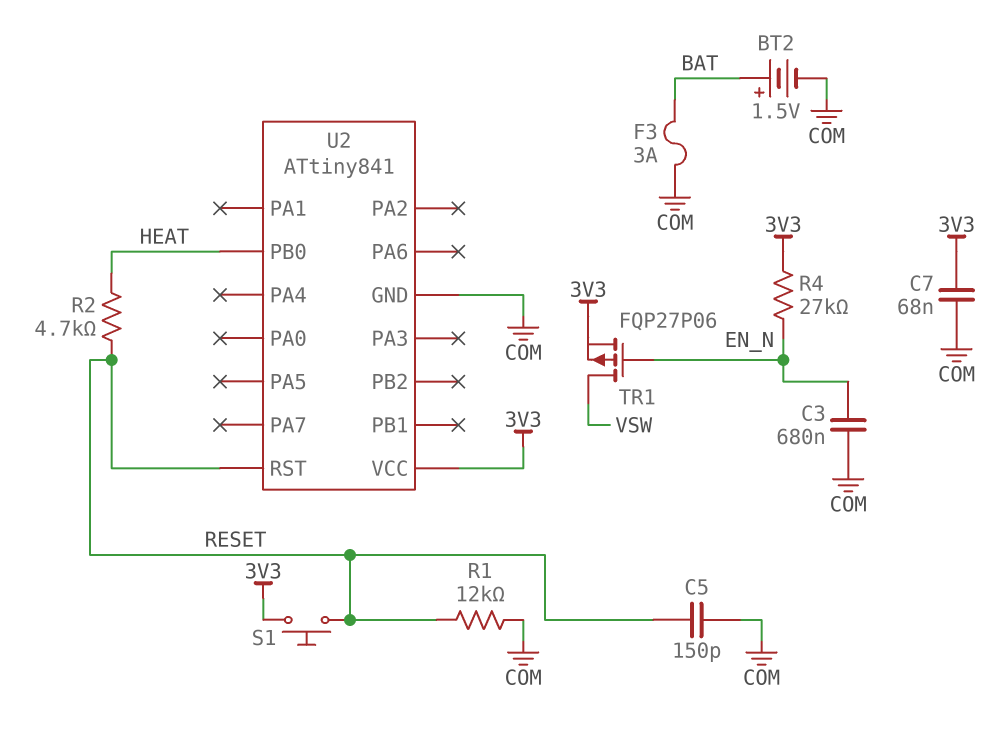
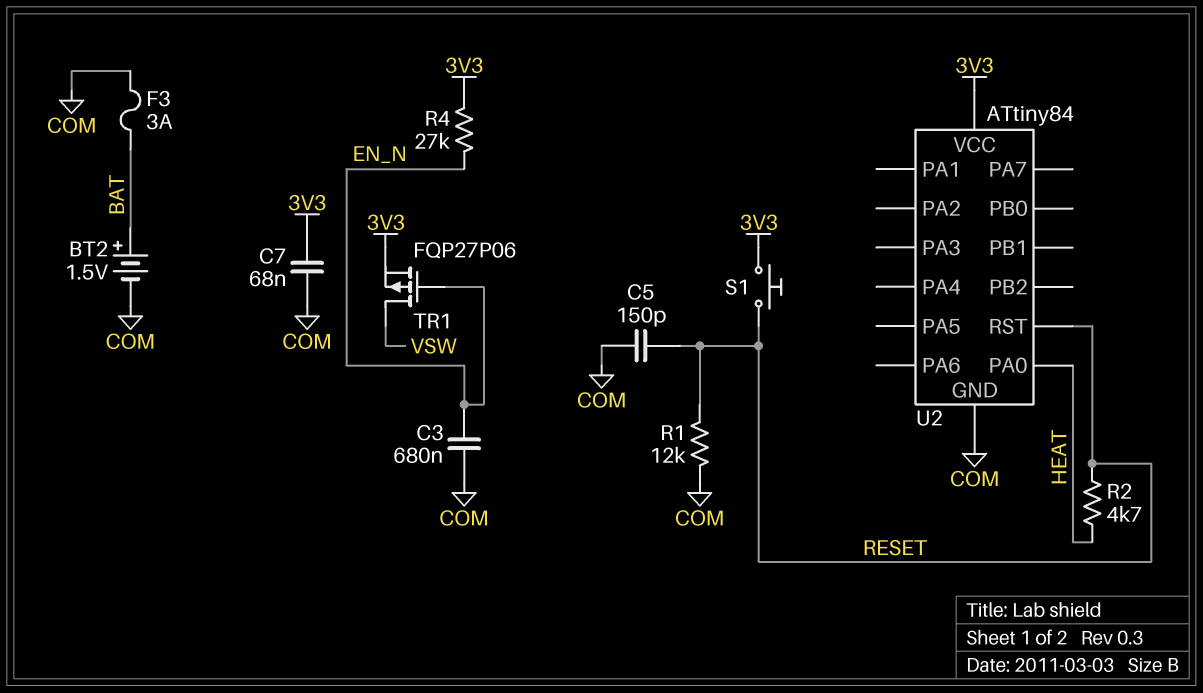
U2: ATtiny841 -> ATtiny84
U2 pin PA0: none -> HEAT
U2 pin PB0: HEAT -> none

